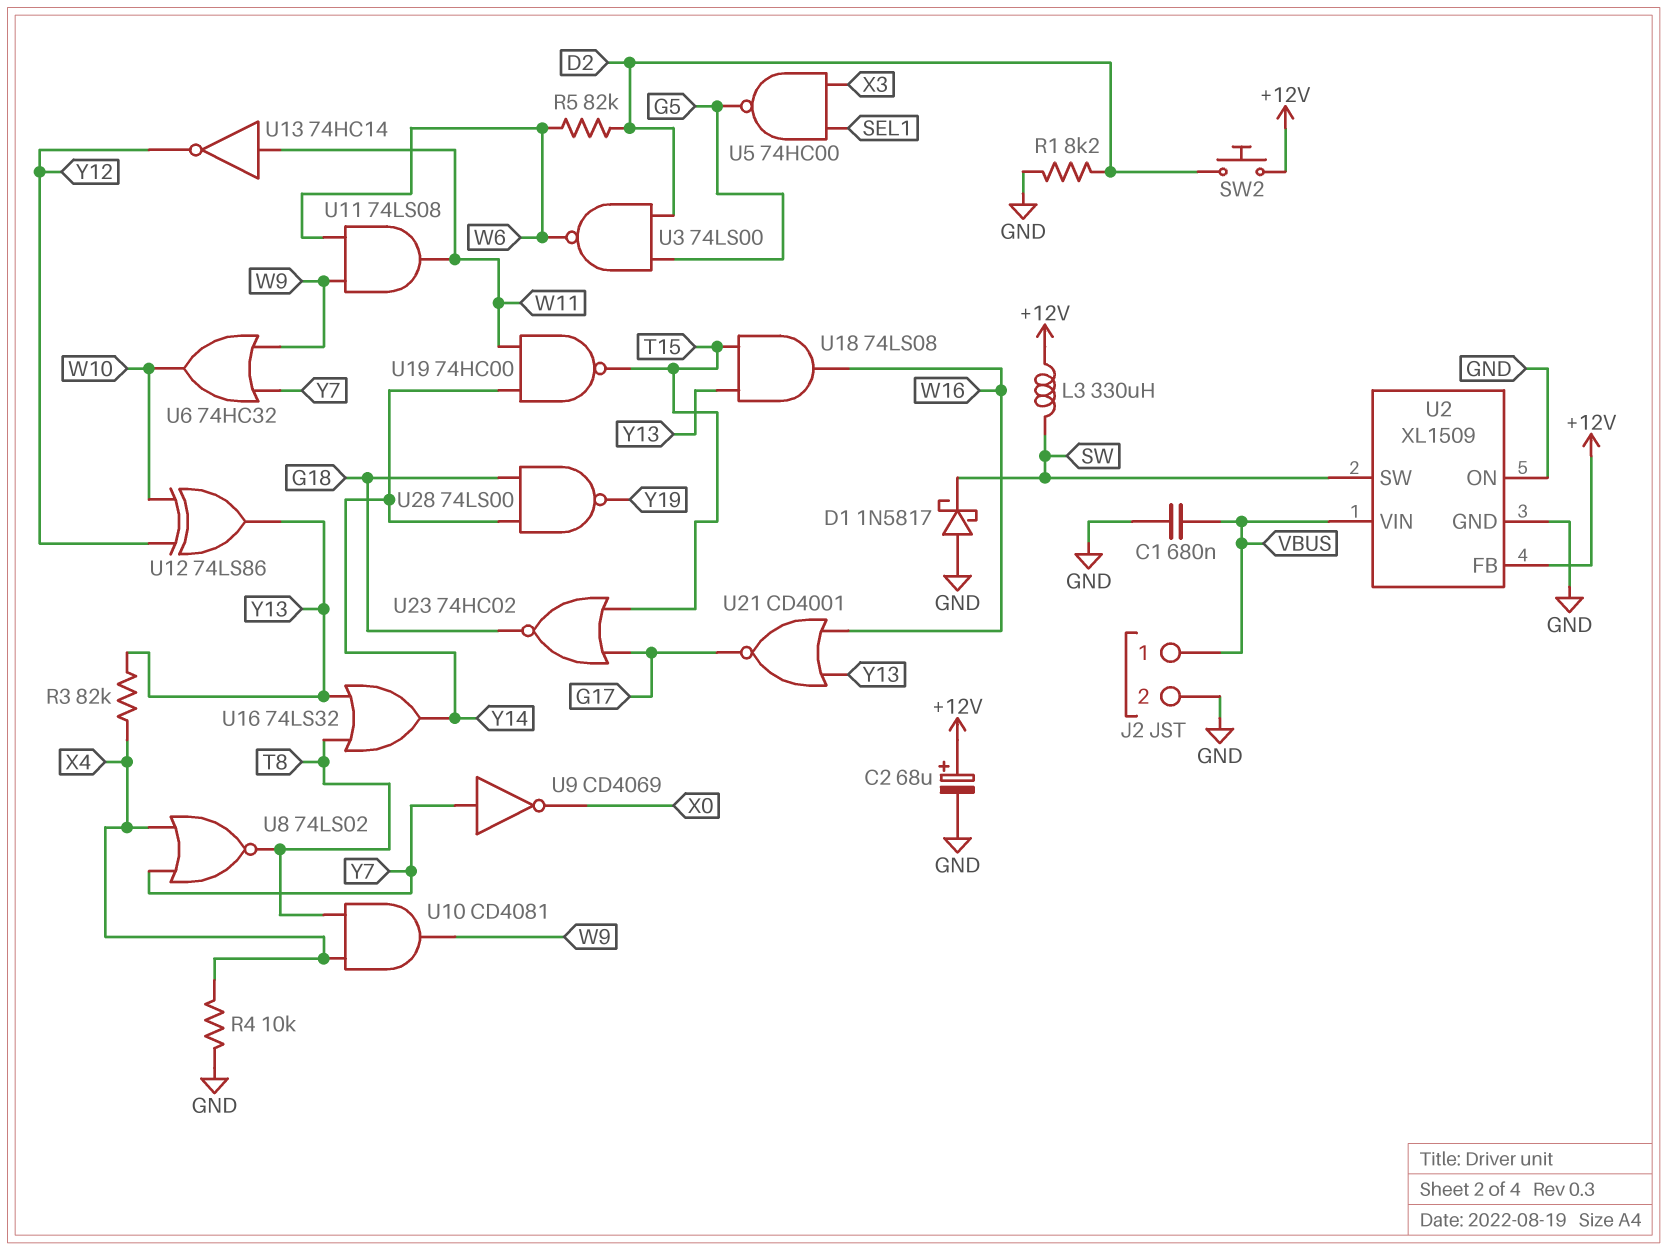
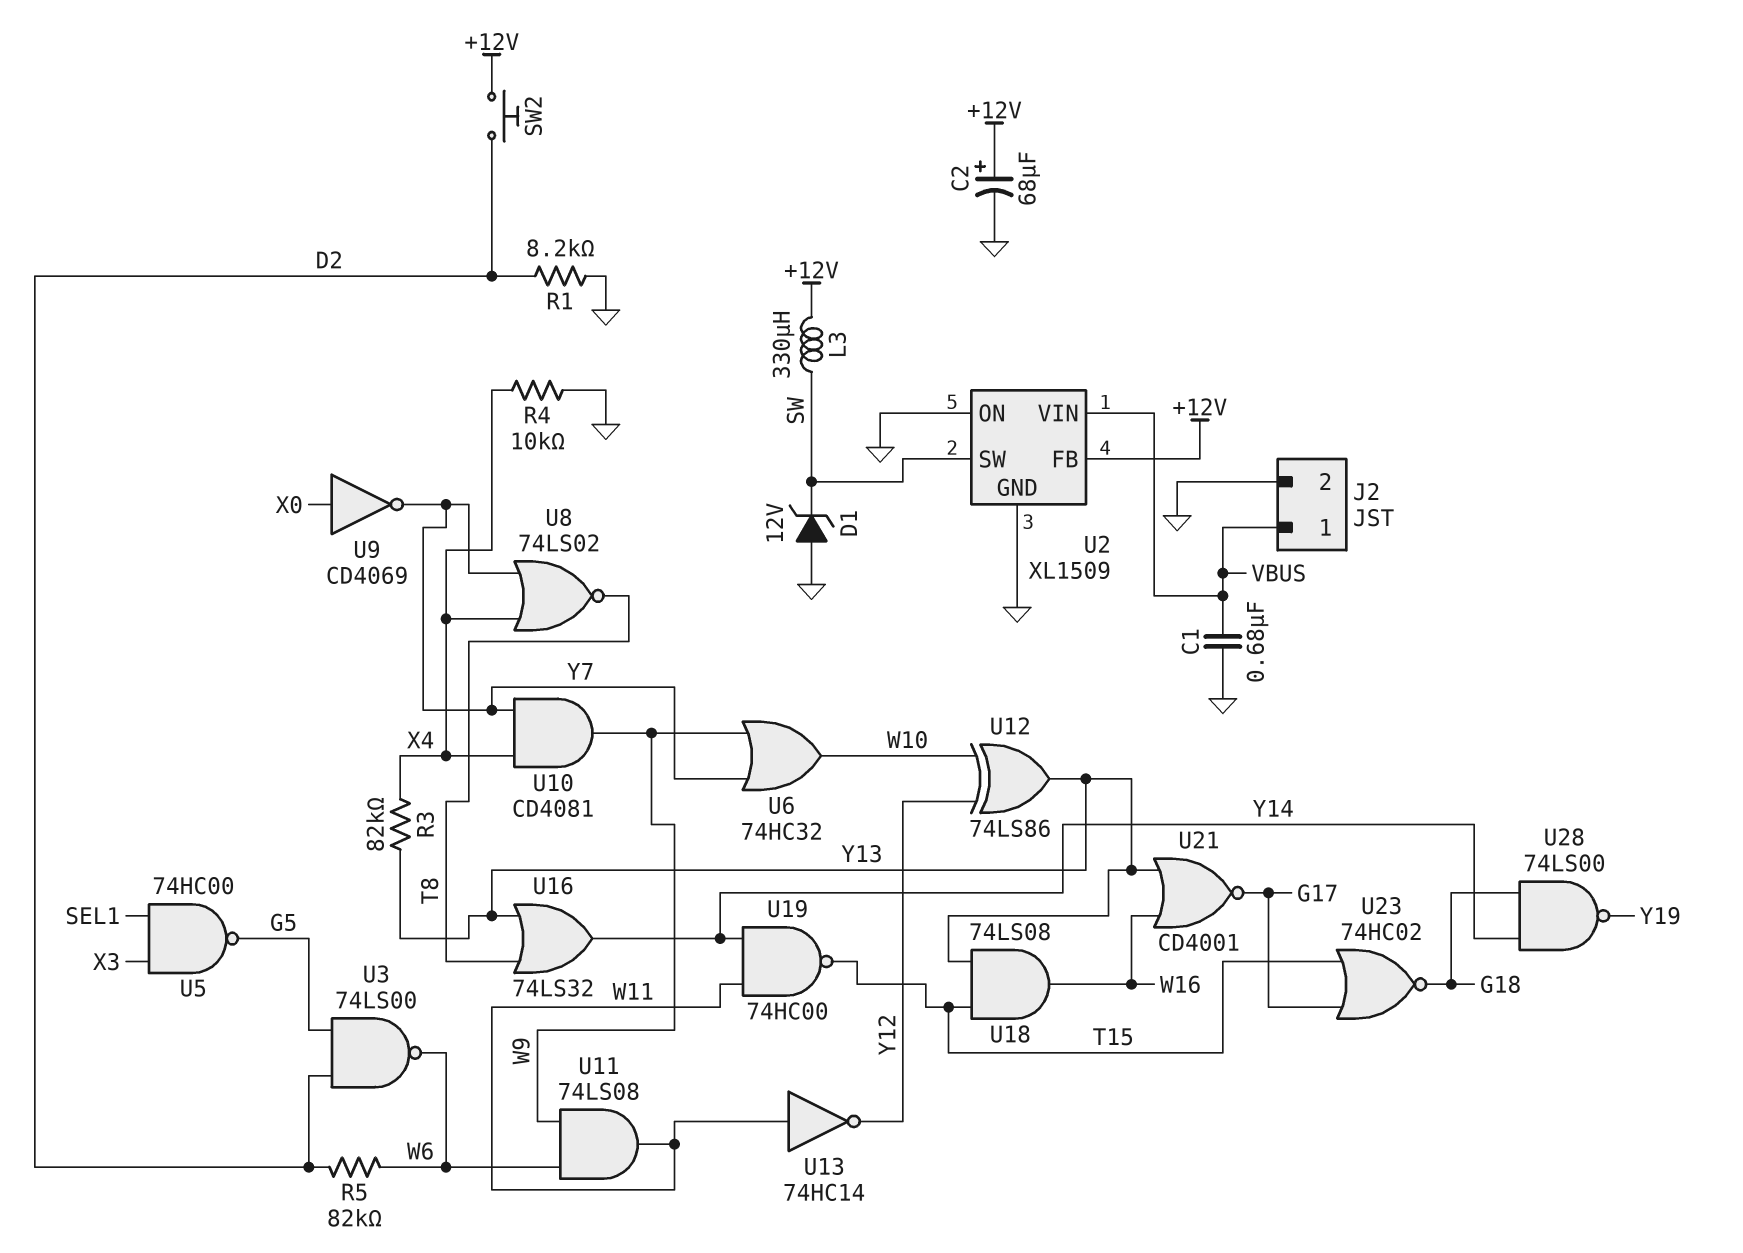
D1: schottky 1N5817 (A GND, K SW) -> zener 12V (A GND, K SW)
U9: NOT CD4069 (in Y7, out X0) -> NOT CD4069 (in X0, out Y7)
U10: AND CD4081 (in T8, in X4, out W9) -> AND CD4081 (in X4, in Y7, out W9)

